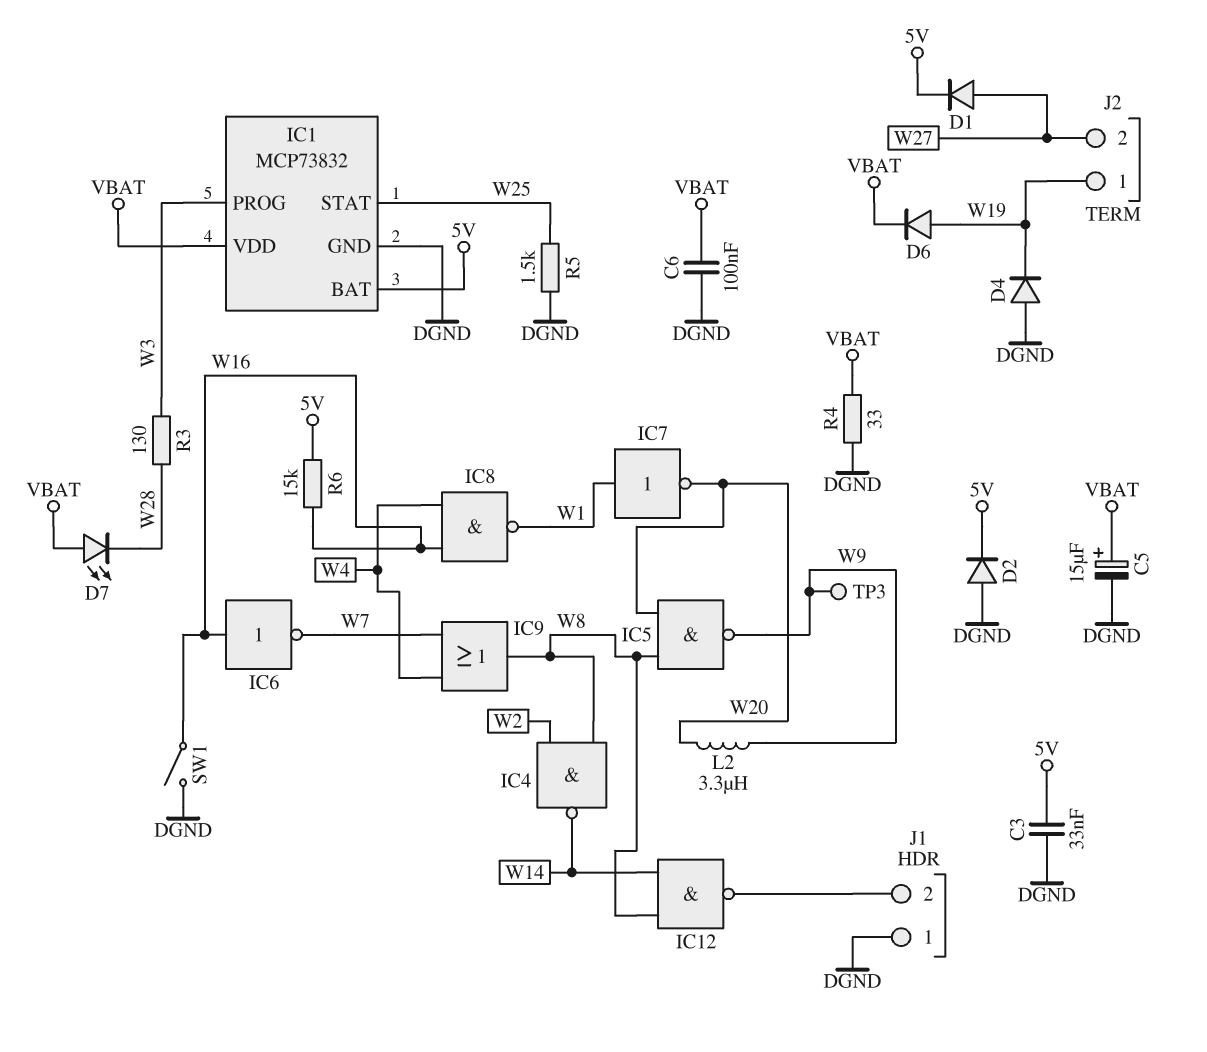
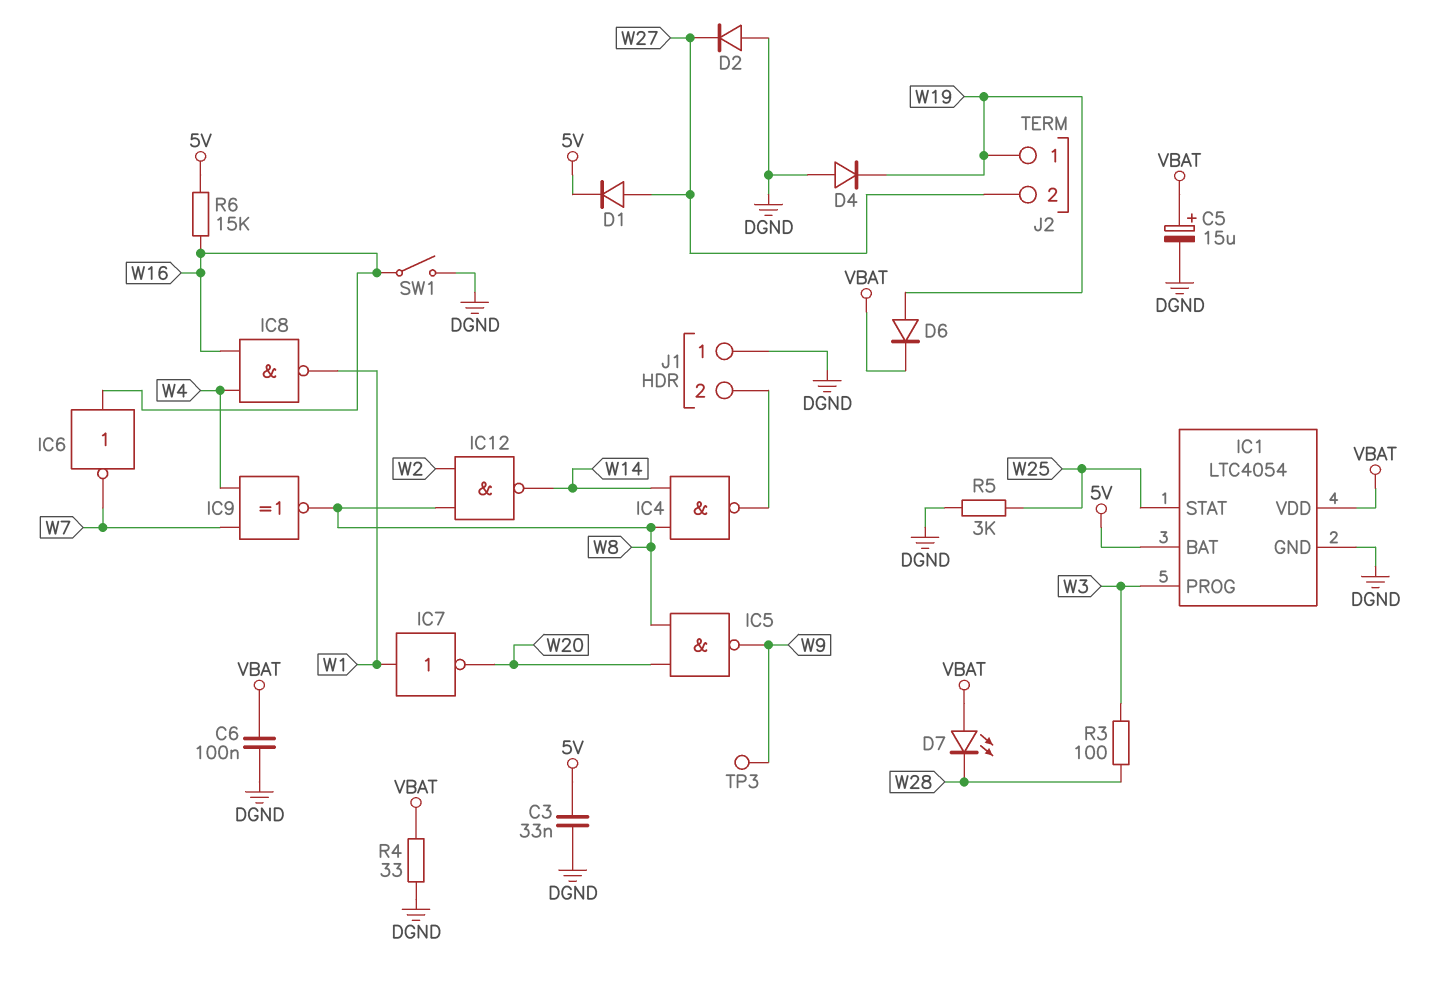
D2: diode (A DGND, K 5V) -> diode (A DGND, K W27)
IC1: MCP73832 -> LTC4054
IC4: NAND (in W2, in W8, out W14) -> NAND (in W8, in W14, out J1/2)
IC9: OR (in W4, in W7, out W8) -> XNOR (in W4, in W7, out W8)
IC12: NAND (in W8, in W14, out J1/2) -> NAND (in W2, in W8, out W14)
L2: 3.3uH (W9, W20) -> none
R3: 130 (W3, W28) -> 100 (W3, W28)
R5: 1.5k (DGND, W25) -> 3k (DGND, W25)

